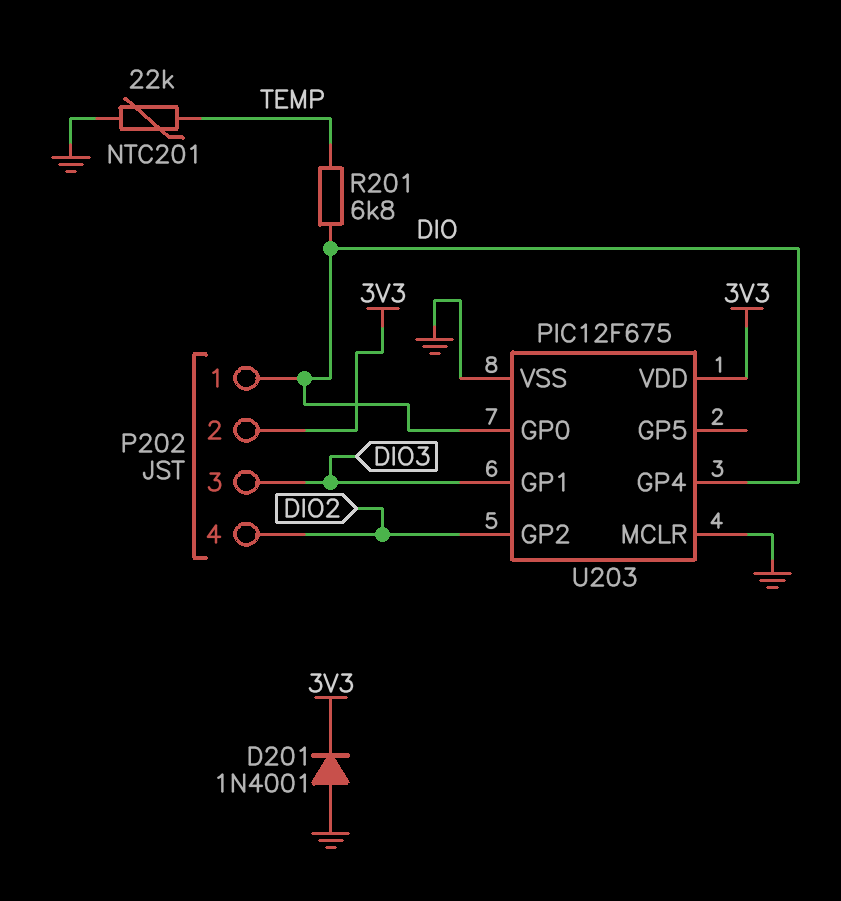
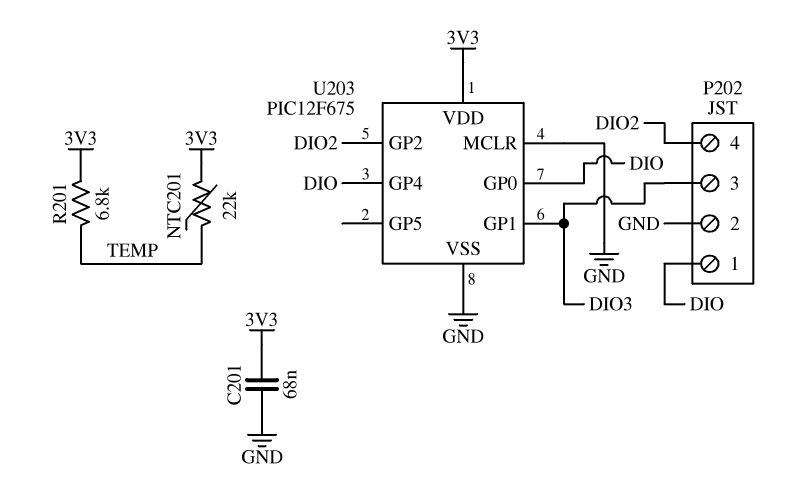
C201: none -> 68nF (3V3, GND)
D201: diode 1N4001 (A GND, K 3V3) -> none
NTC201: 22k (GND, TEMP) -> 22k (3V3, TEMP)
P202 pin 2: 3V3 -> GND
R201: 6.8k (DIO, TEMP) -> 6.8k (3V3, TEMP)

